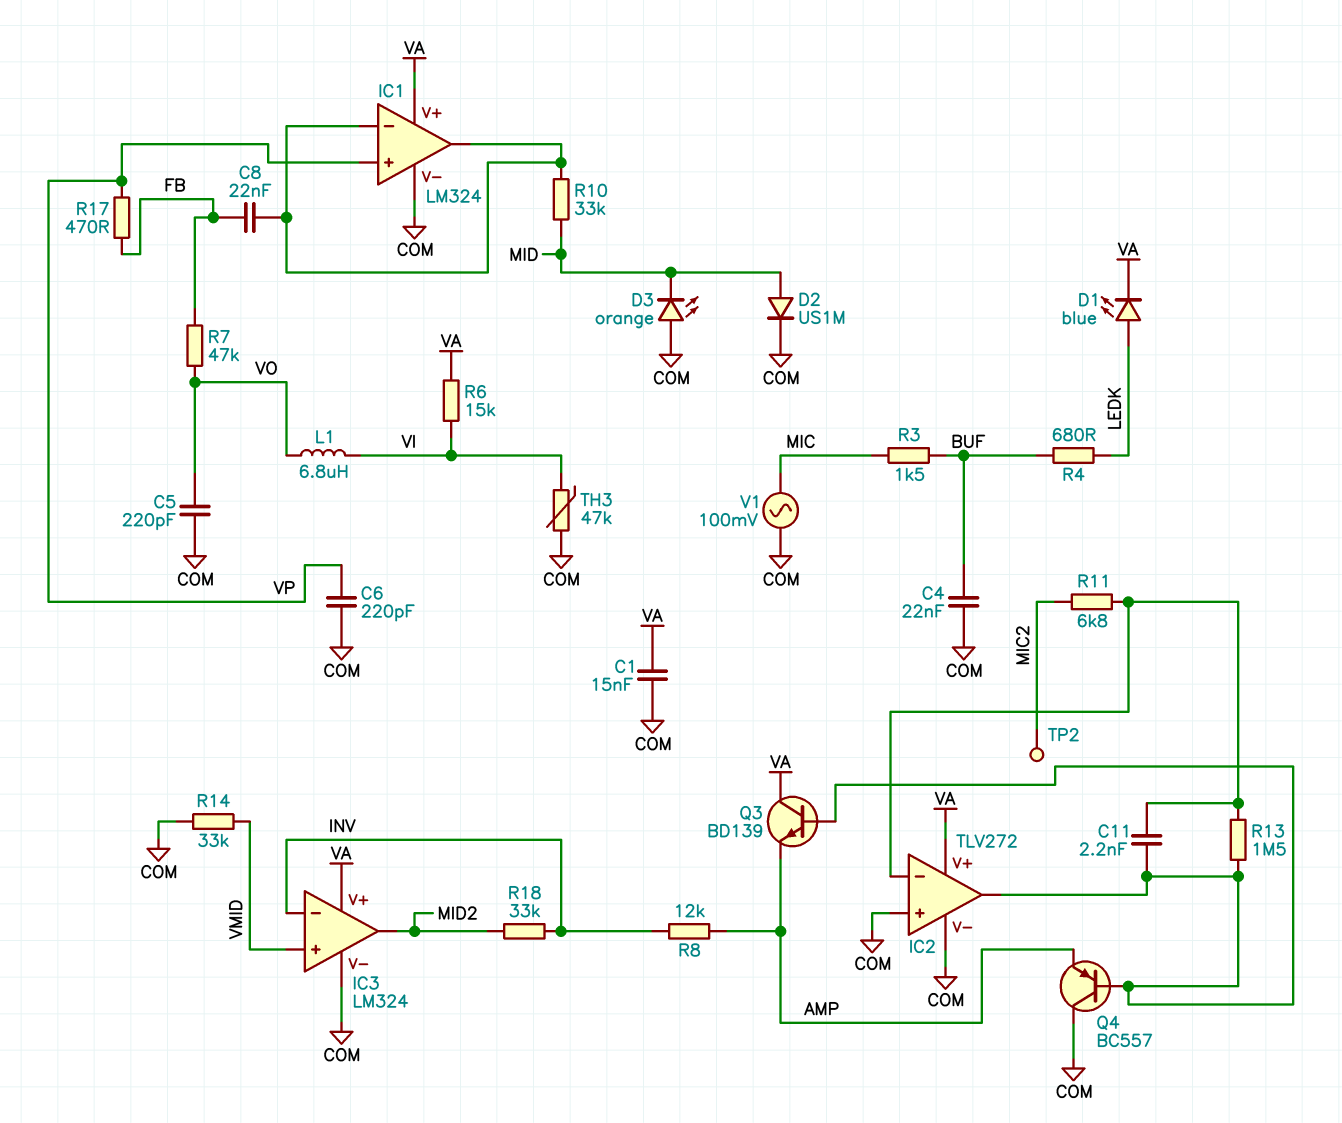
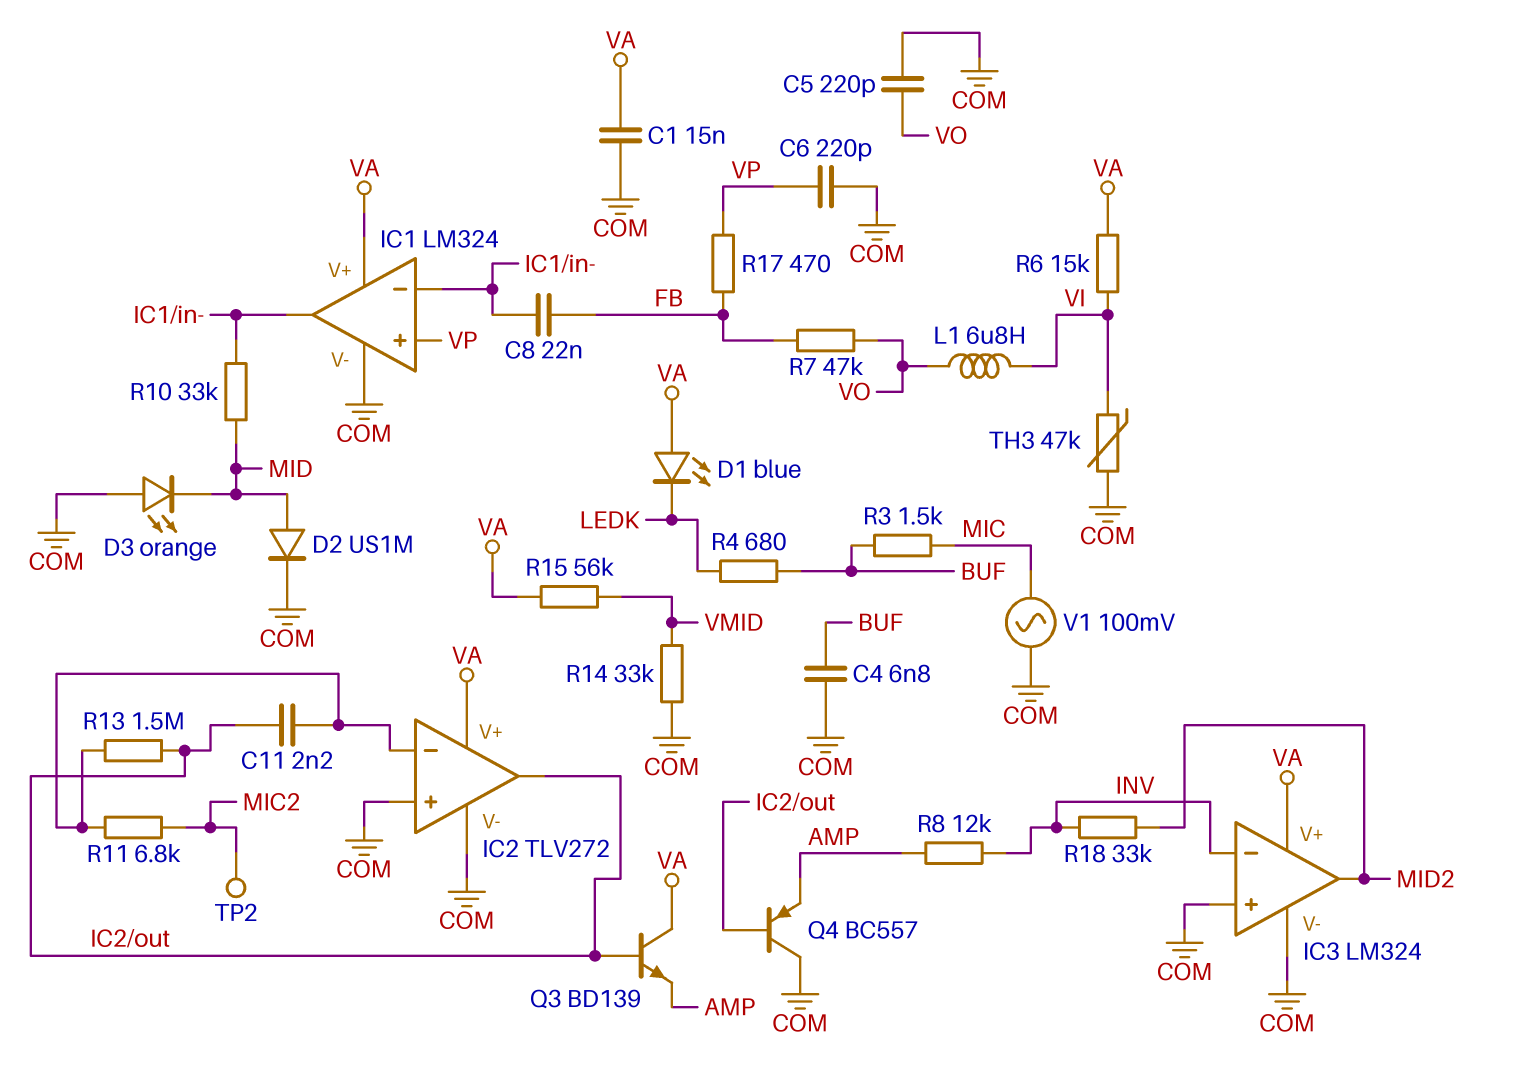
C4: 22nF (BUF, COM) -> 6.8nF (BUF, COM)
D1: LED blue (A LEDK, K VA) -> LED blue (A VA, K LEDK)
IC3 pin in+: VMID -> COM
R15: none -> 56k (VA, VMID)

